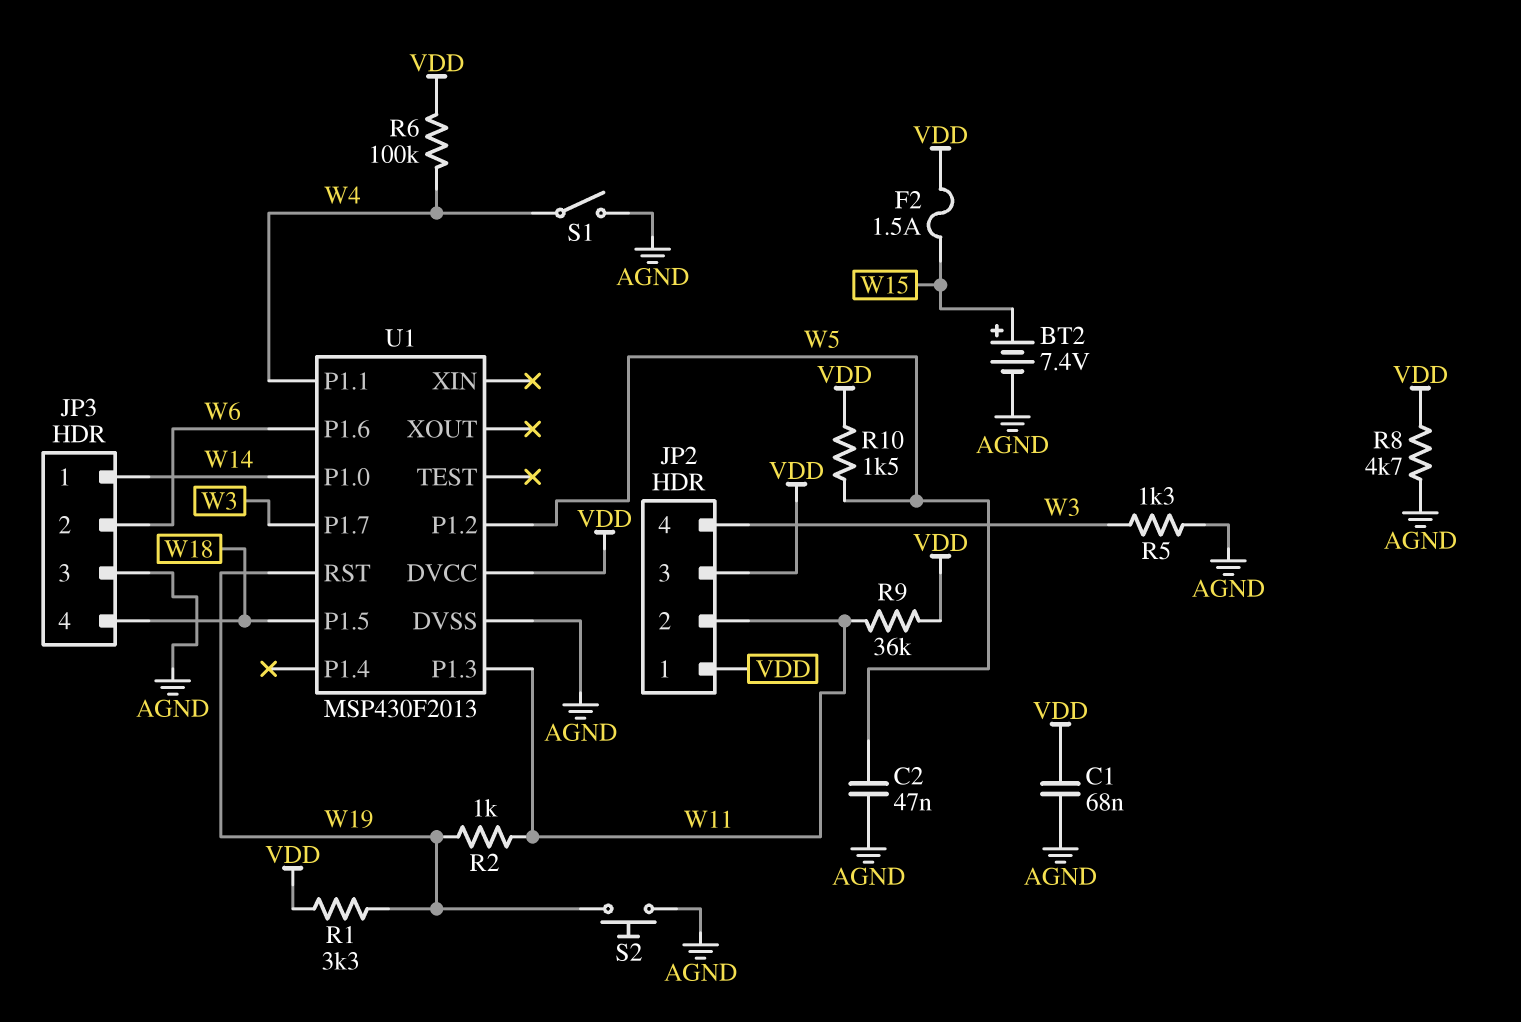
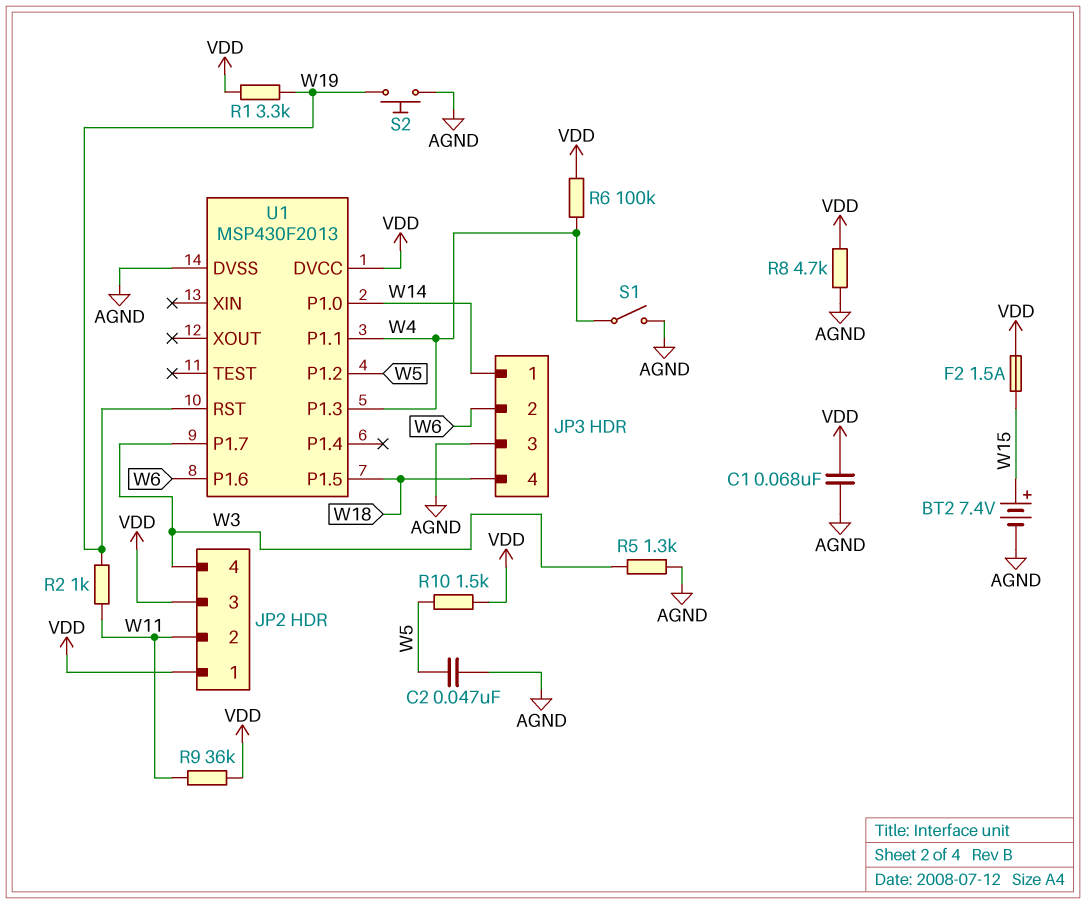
U1 pin P1.3: W11 -> W4

